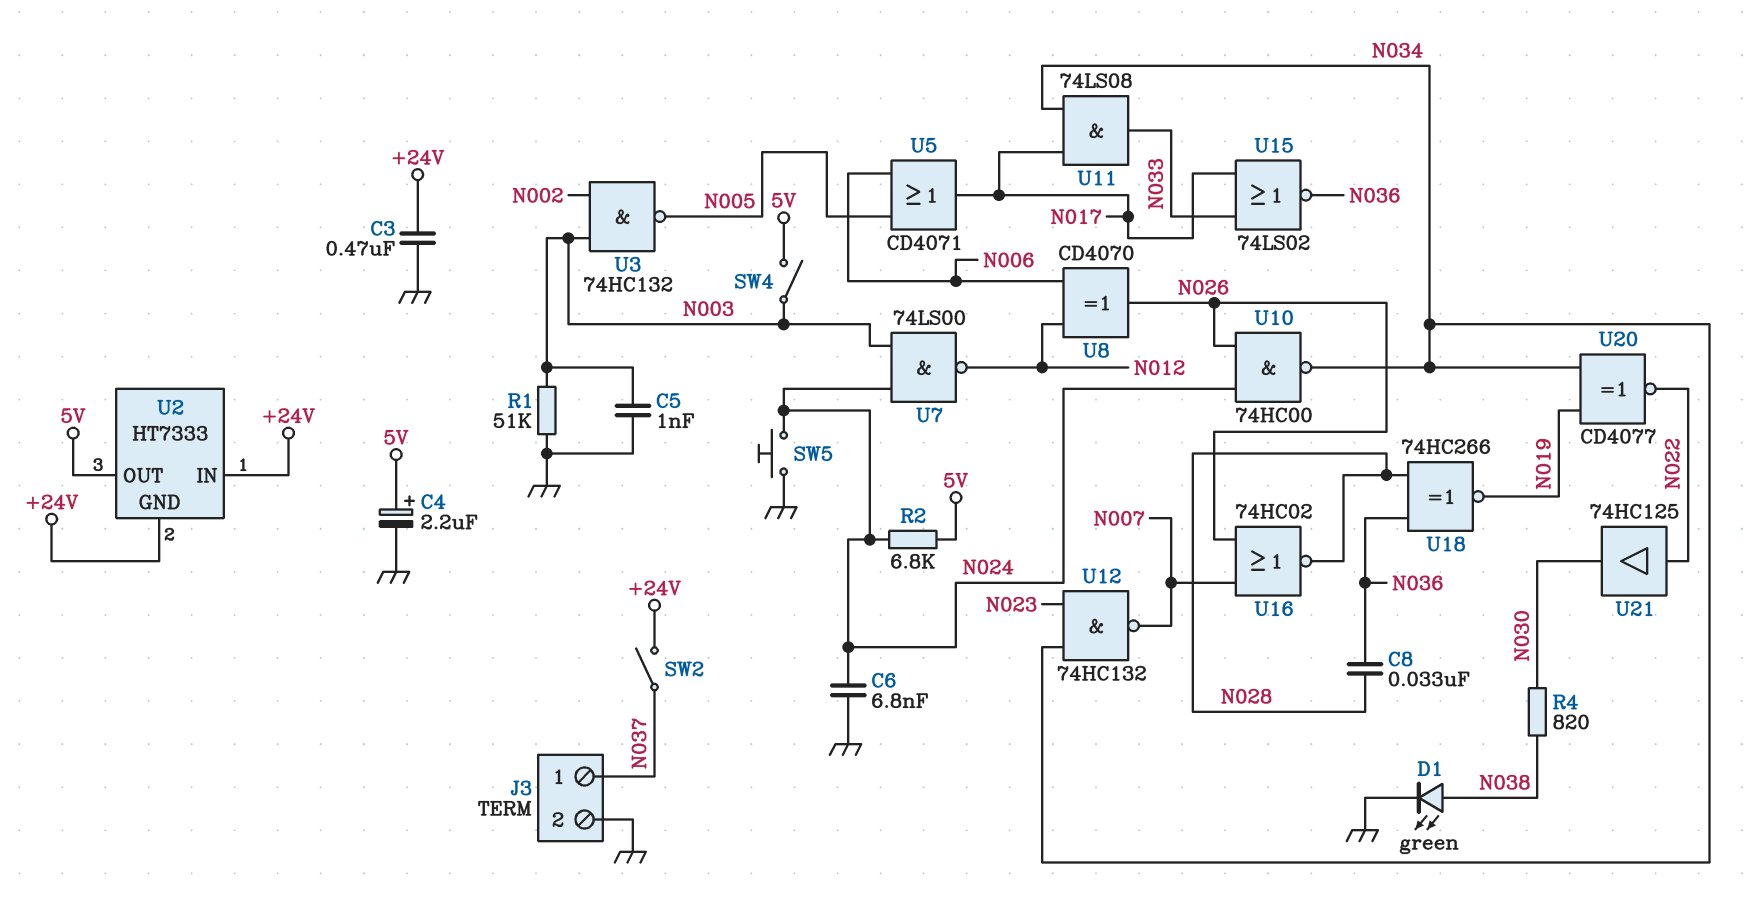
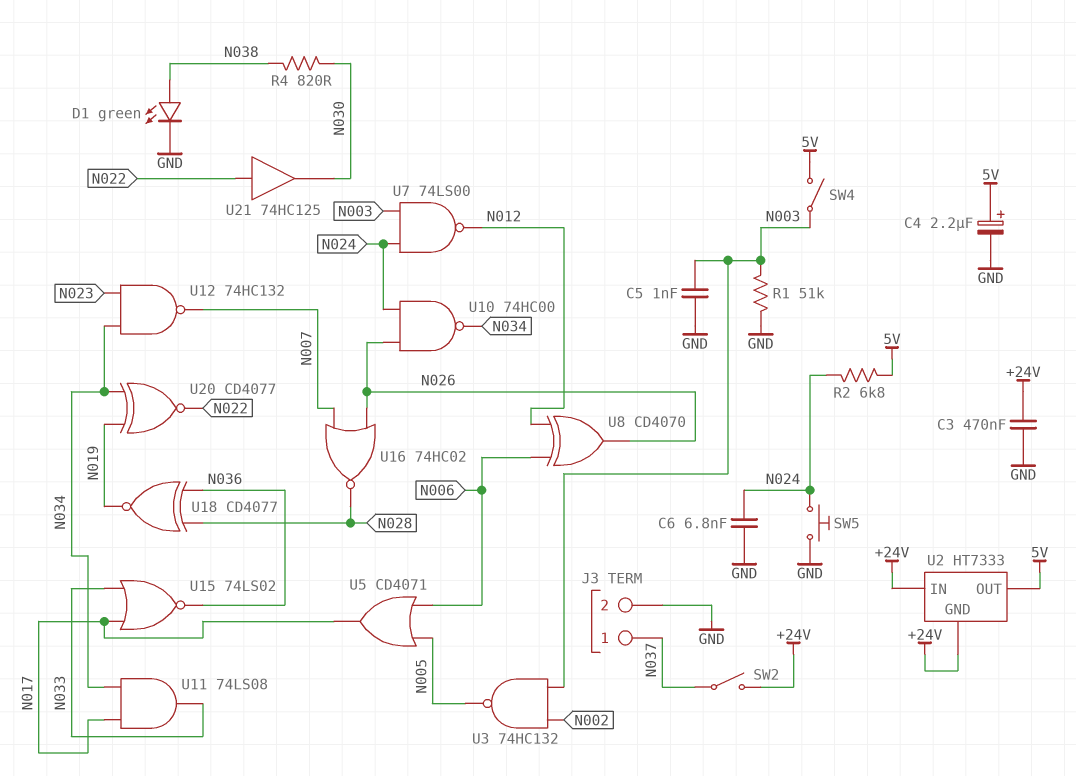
C8: 33nF (N028, N036) -> none
U18: XNOR 74HC266 (in N028, in N036, out N019) -> XNOR CD4077 (in N028, in N036, out N019)

